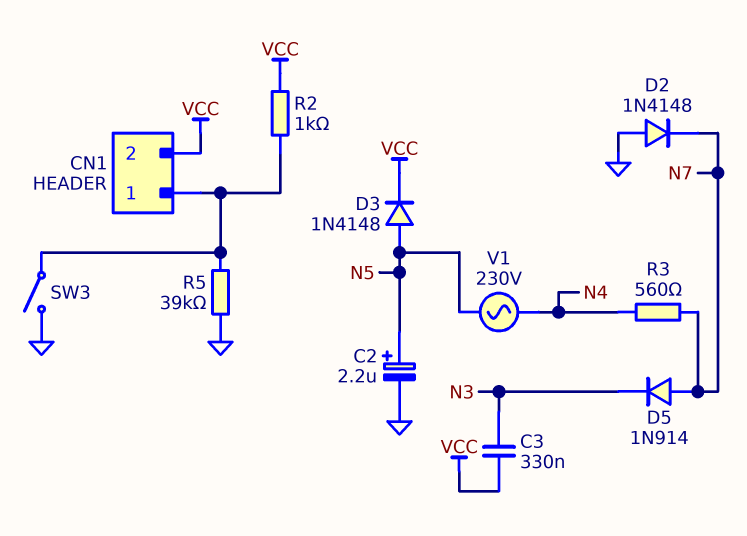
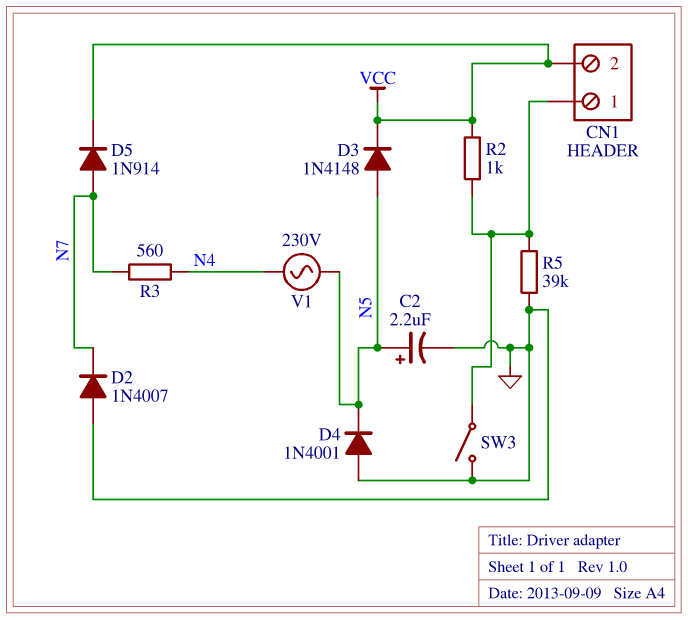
C3: 330nF (N3, VCC) -> none
D2: diode 1N4148 (A GND, K N7) -> diode 1N4007 (A GND, K N7)
D4: none -> diode 1N4001 (A GND, K N5)
D5: diode 1N914 (A N7, K N3) -> diode 1N914 (A N7, K VCC)

